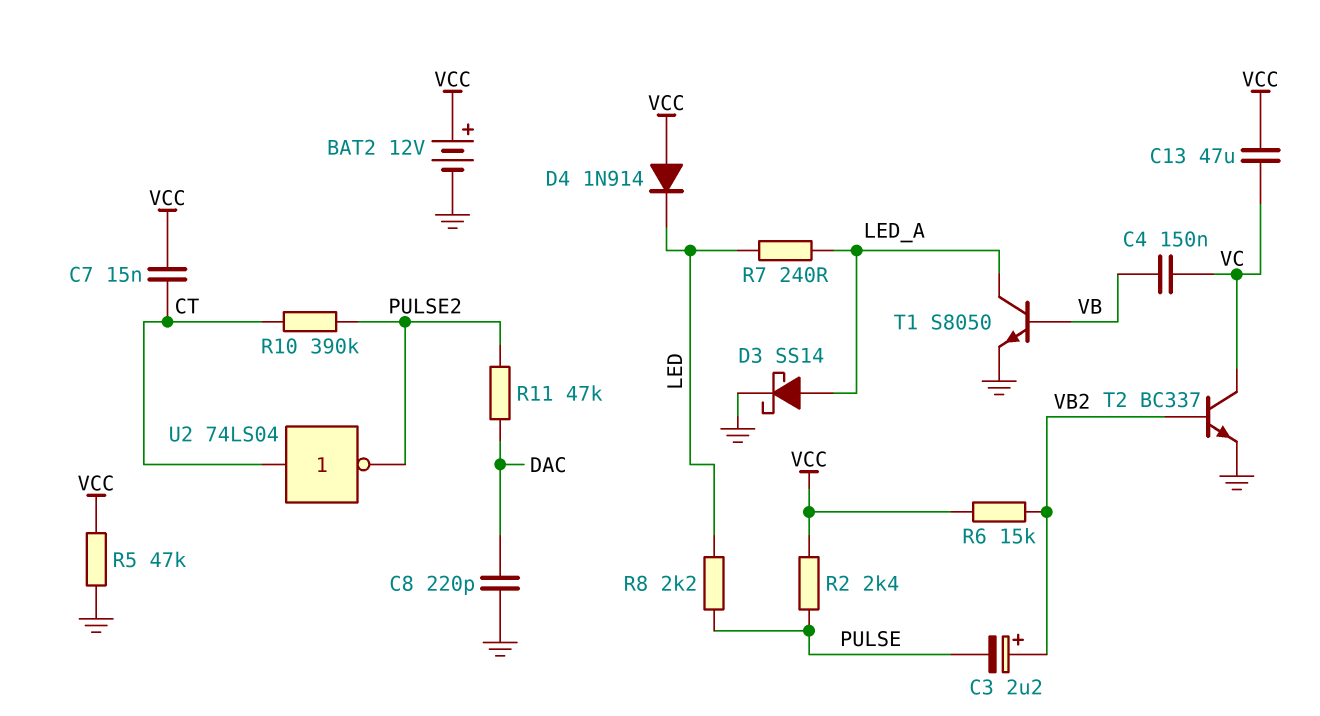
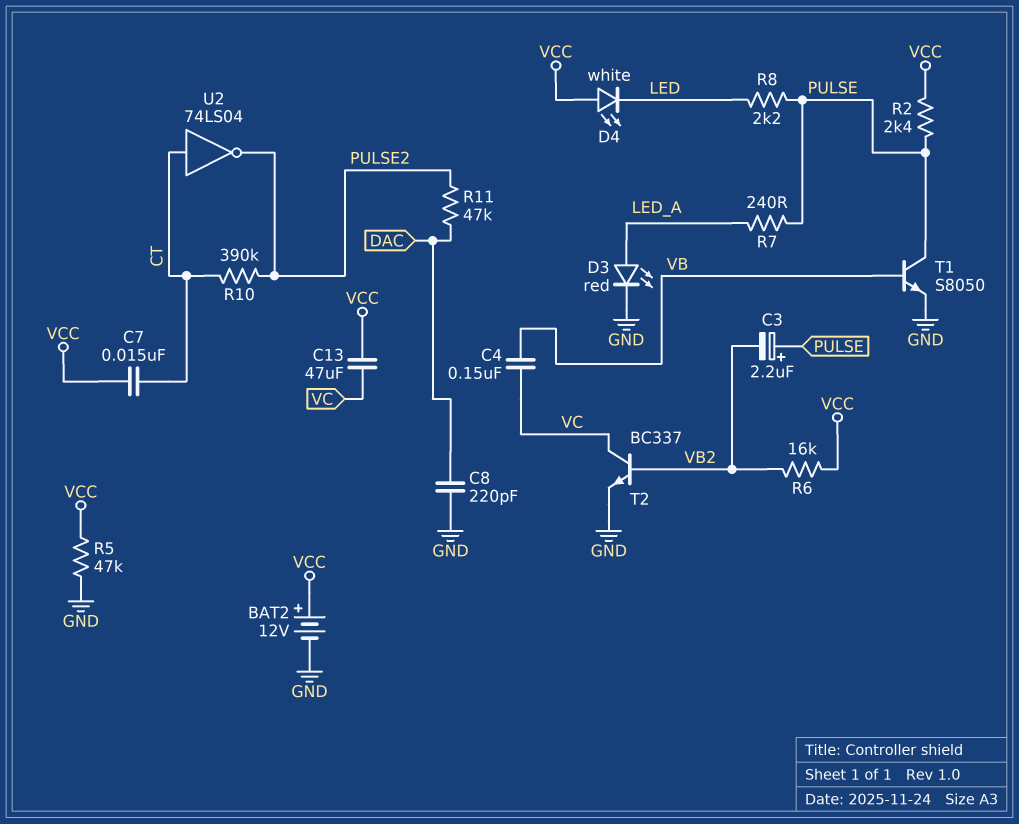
C3: 2.2uF (plus VB2, minus PULSE) -> 2.2uF (plus PULSE, minus VB2)
D3: schottky SS14 (A LED_A, K GND) -> LED red (A LED_A, K GND)
D4: diode 1N914 (A VCC, K LED) -> LED white (A VCC, K LED)
R6: 15k (VB2, VCC) -> 16k (VB2, VCC)
R7: 240 (LED, LED_A) -> 240 (LED_A, PULSE)
T1: NPN S8050 (B VB, C LED_A, E GND) -> NPN S8050 (B VB, C PULSE, E GND)

